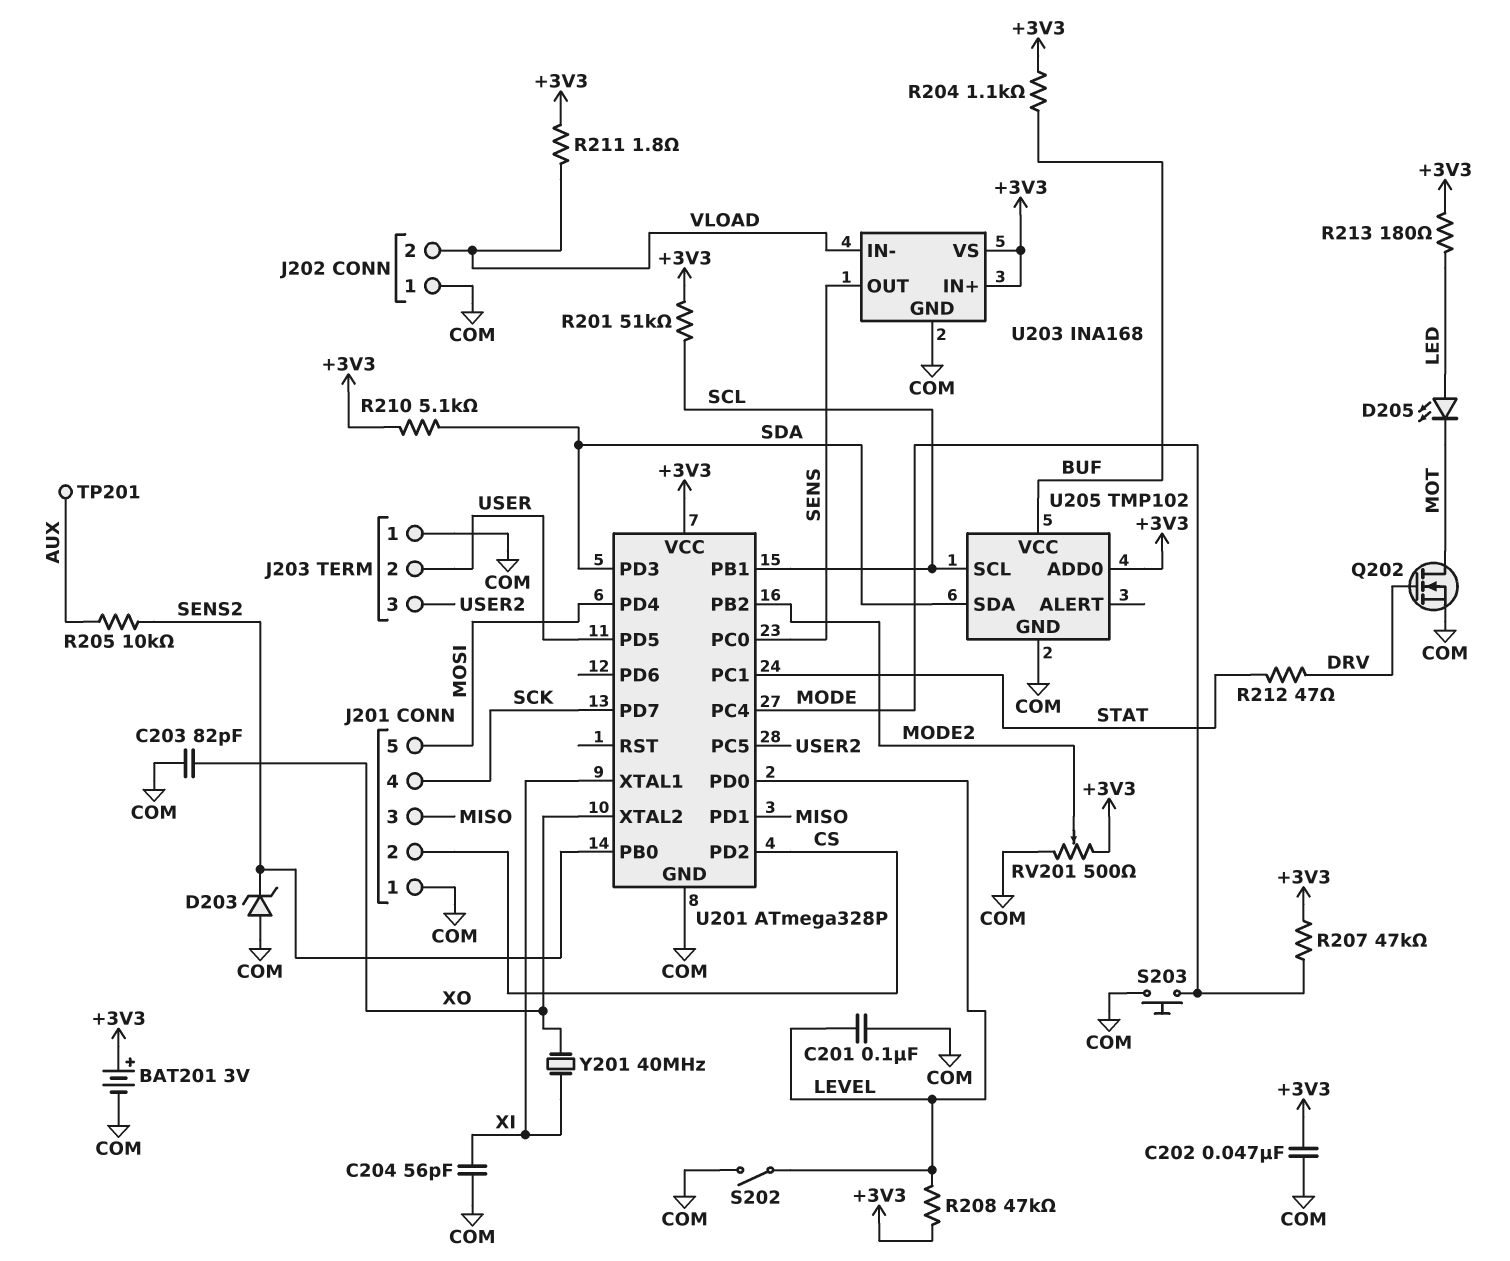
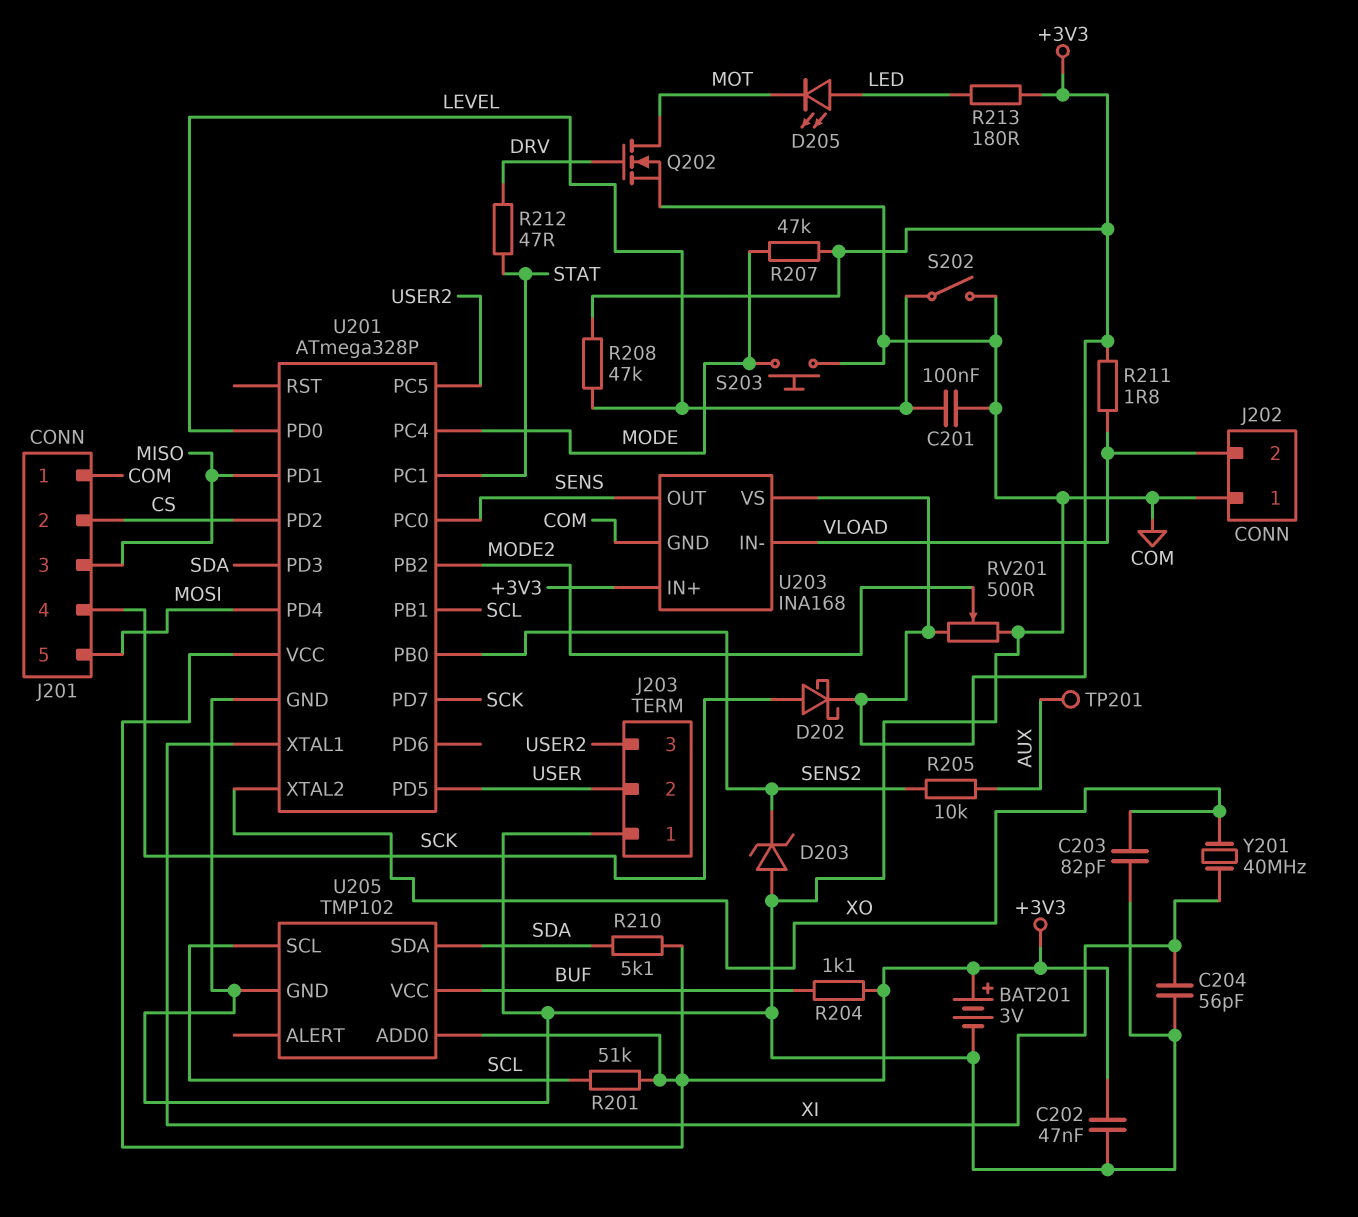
D202: none -> schottky (A SCK, K +3V3)

